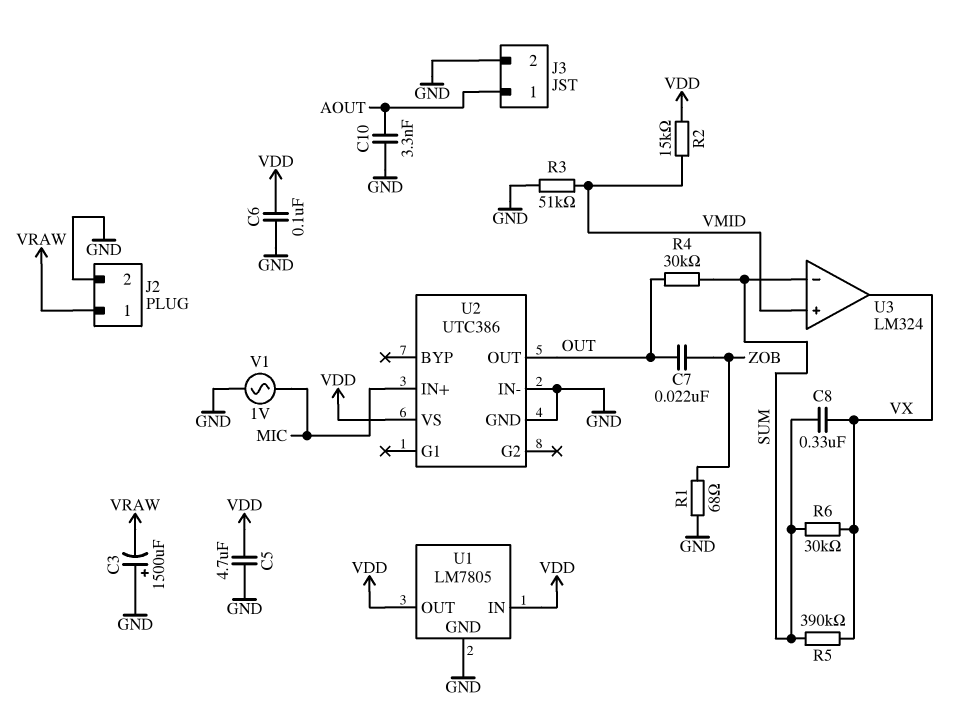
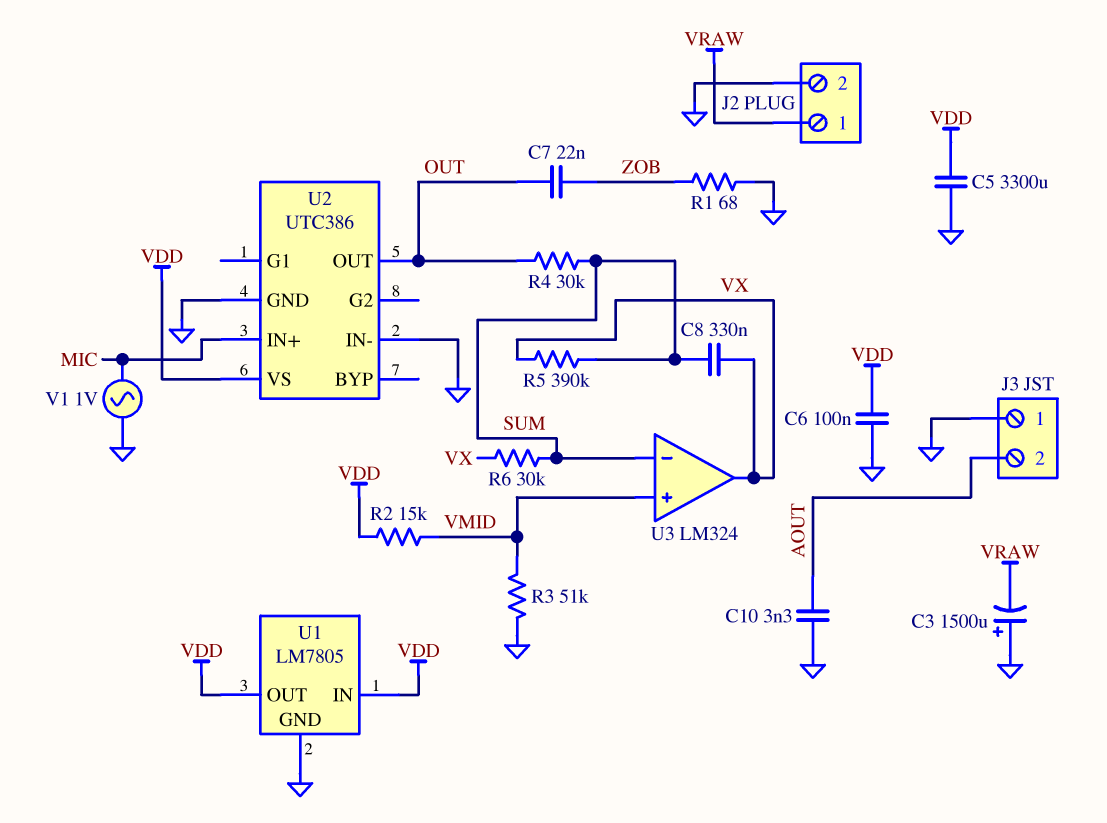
C5: 4.7uF (GND, VDD) -> 3300uF (GND, VDD)
J3 pin 1: AOUT -> GND
J3 pin 2: GND -> AOUT

